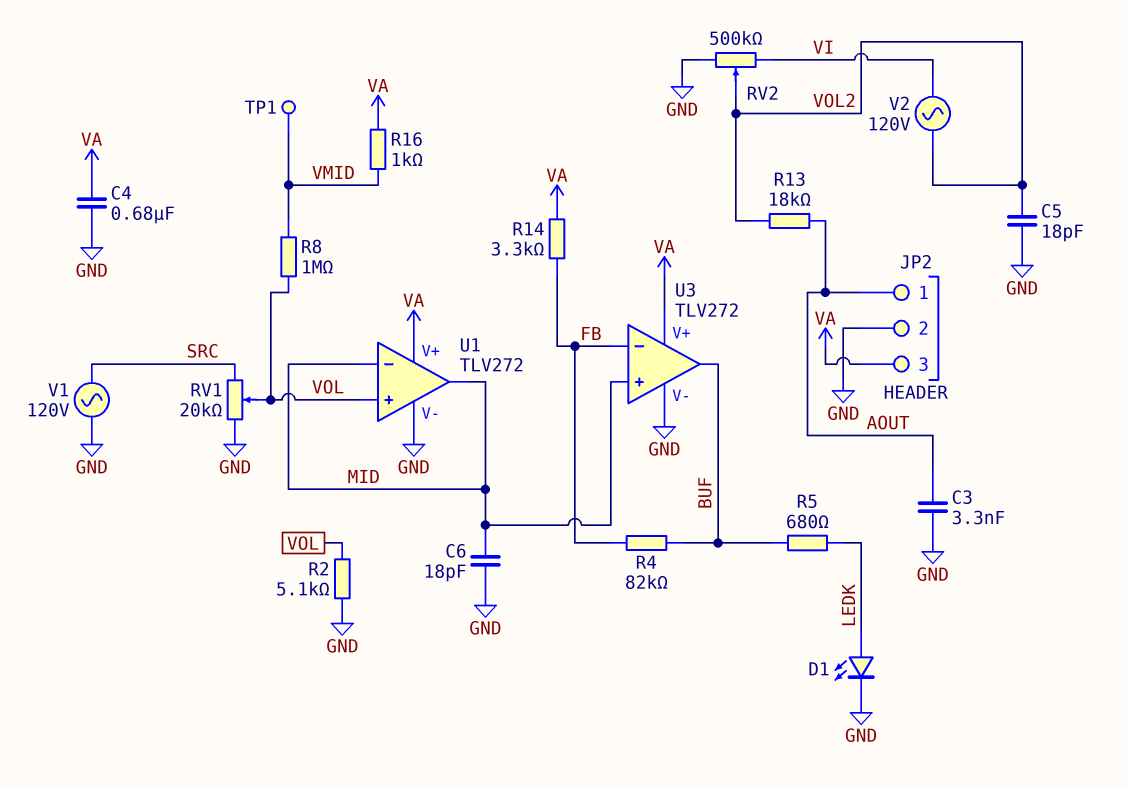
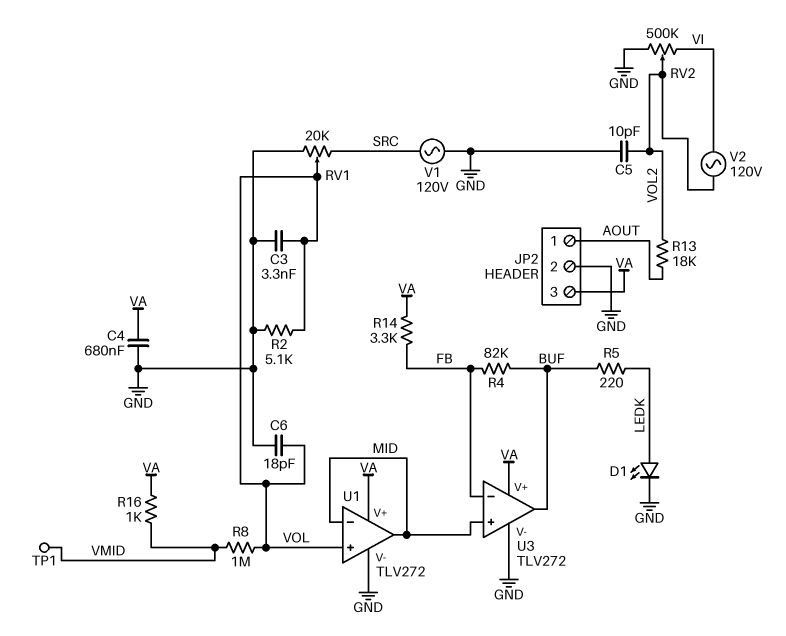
C3: 3.3nF (AOUT, GND) -> 3.3nF (GND, VOL)
C5: 18pF (GND, VOL2) -> 10pF (GND, VOL2)
C6: 18pF (GND, MID) -> 18pF (GND, VOL)
R5: 680 (BUF, LEDK) -> 220 (BUF, LEDK)

